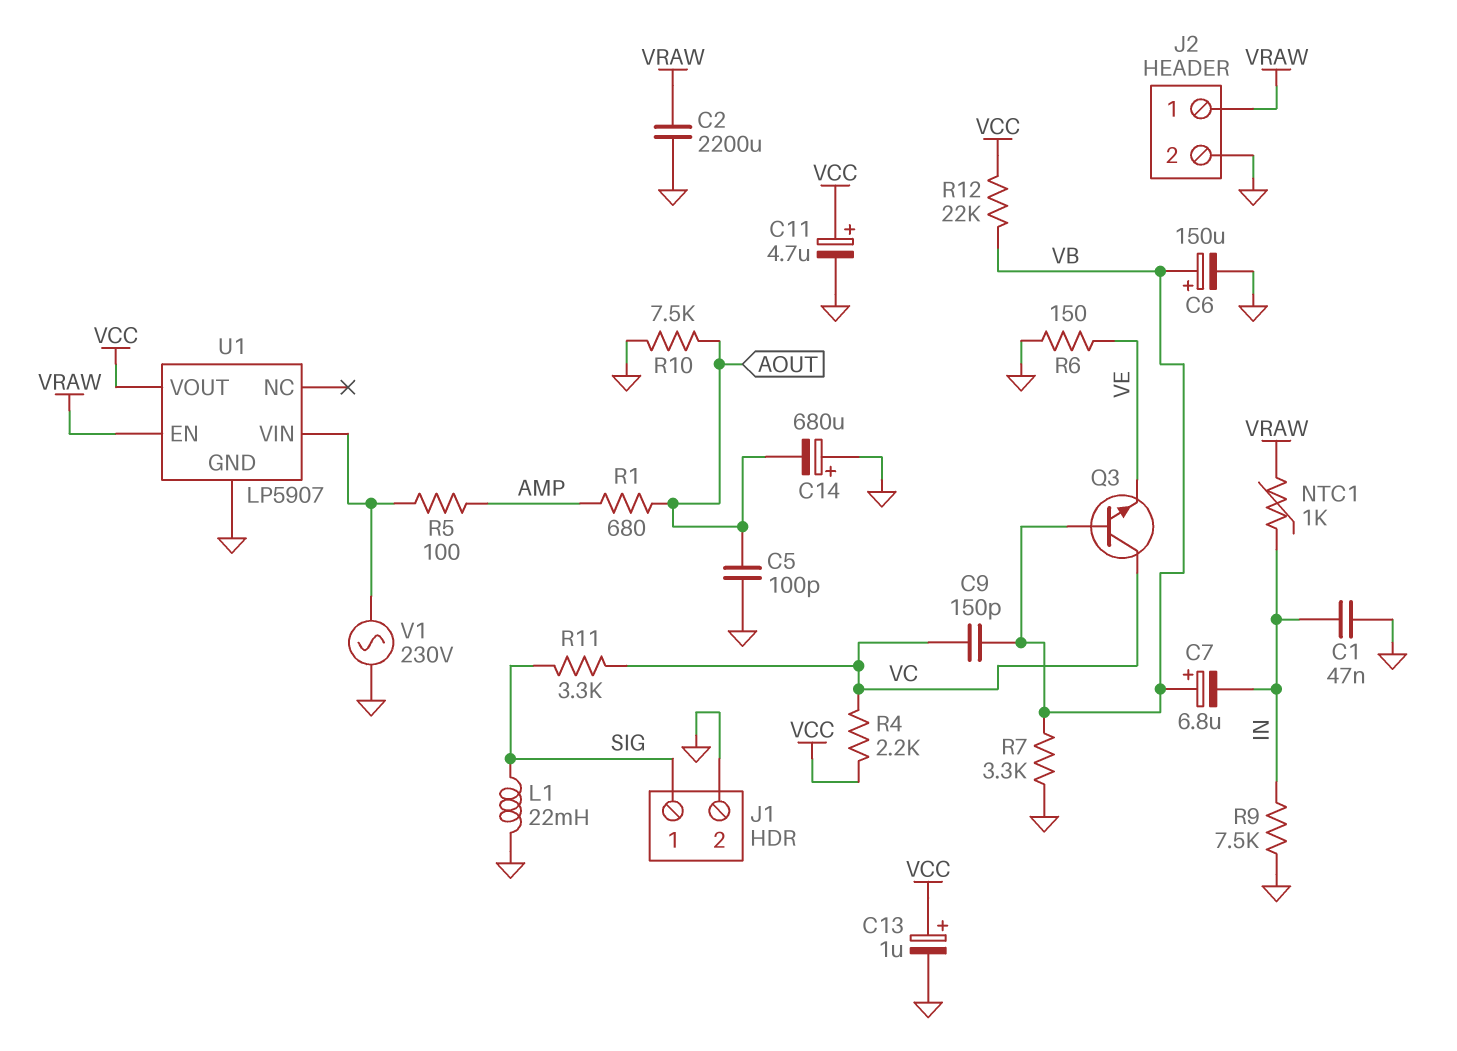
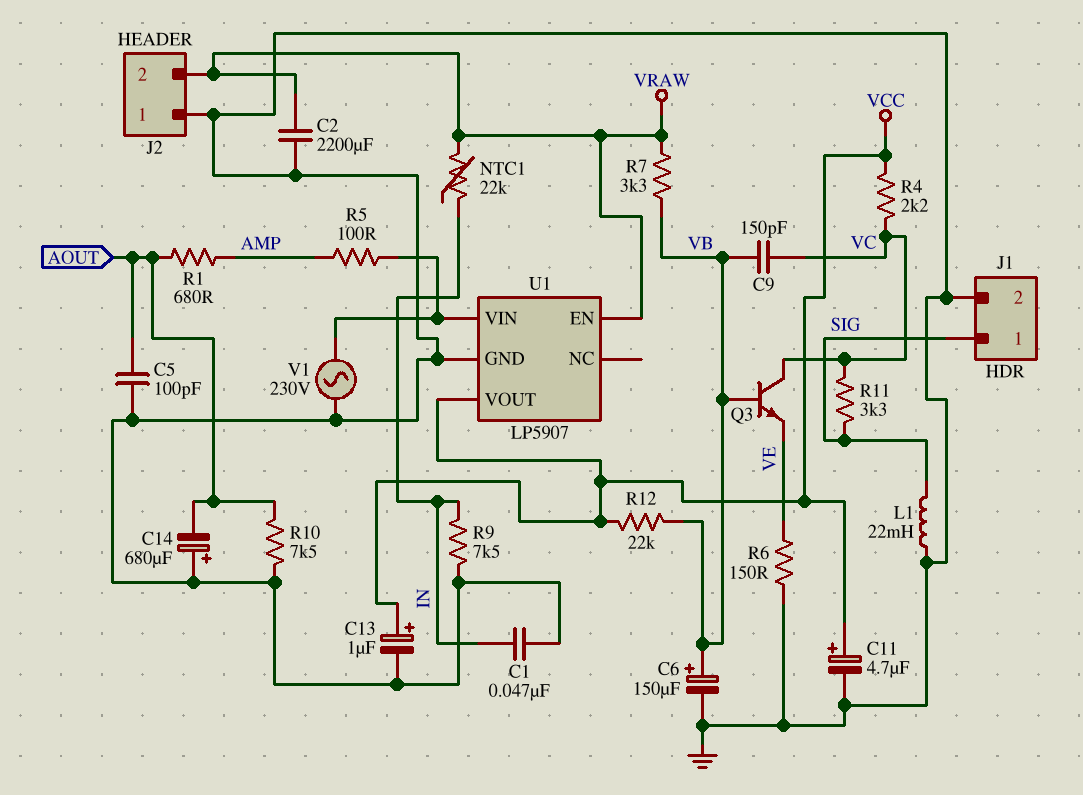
C7: 6.8uF (plus VB, minus IN) -> none
J2 pin 1: VRAW -> GND
J2 pin 2: GND -> VRAW
NTC1: 1k (IN, VRAW) -> 22k (IN, VRAW)
R7: 3.3k (GND, VB) -> 3.3k (VB, VRAW)

